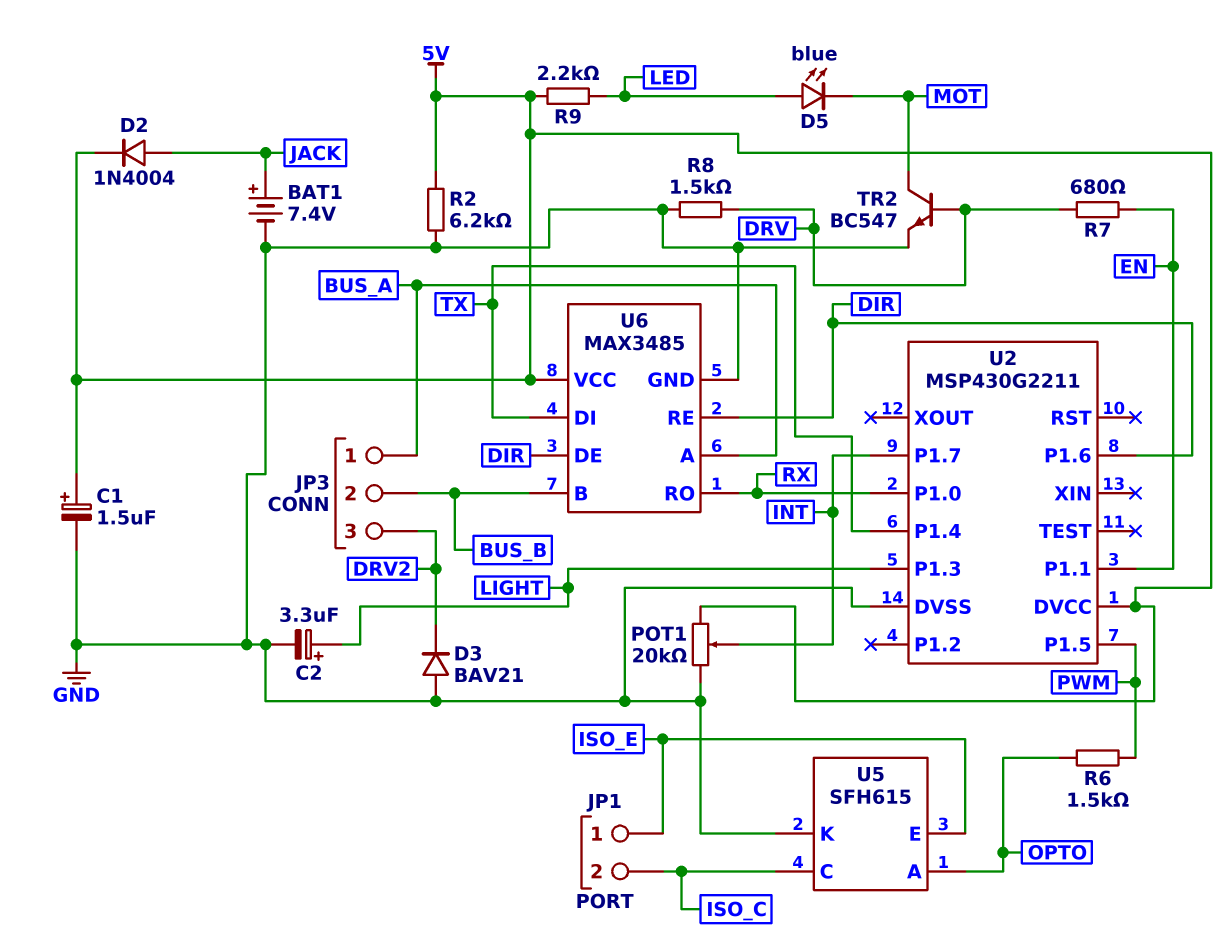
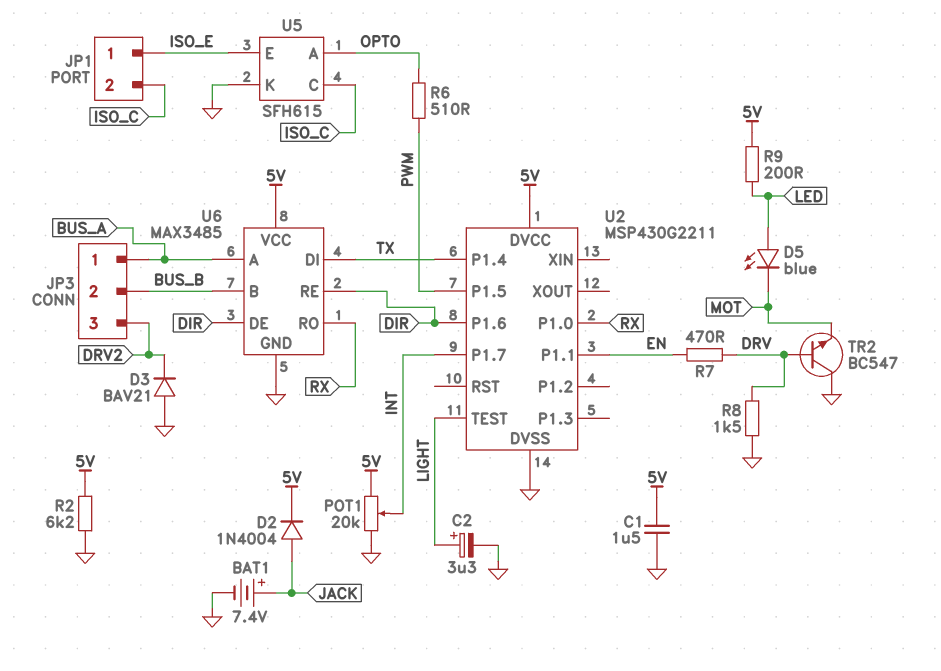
C1: 1.5uF (plus 5V, minus GND) -> 1.5uF (5V, GND)
R6: 1.5k (OPTO, PWM) -> 510 (OPTO, PWM)
R7: 680 (DRV, EN) -> 470 (DRV, EN)
R9: 2.2k (5V, LED) -> 200 (5V, LED)
TR2: NPN BC547 (B DRV, C MOT, E GND) -> NPN BC547 (B DRV, C GND, E MOT)
U2 pin P1.3: LIGHT -> none
U2 pin TEST: none -> LIGHT

